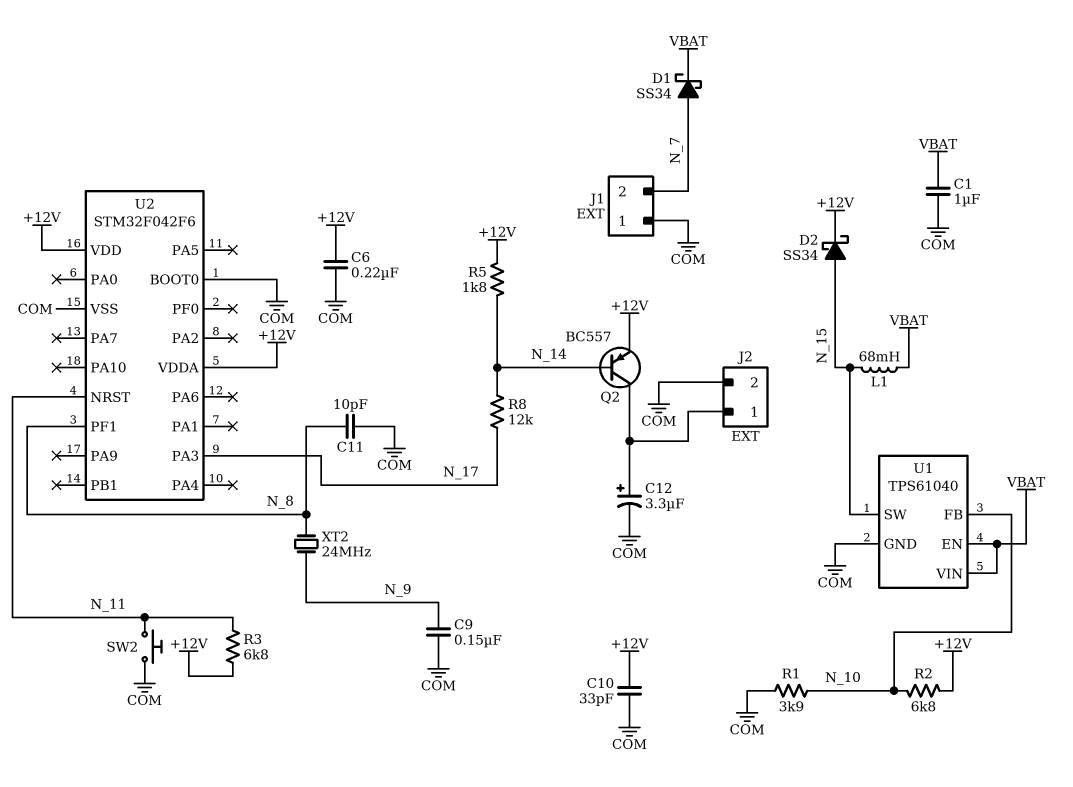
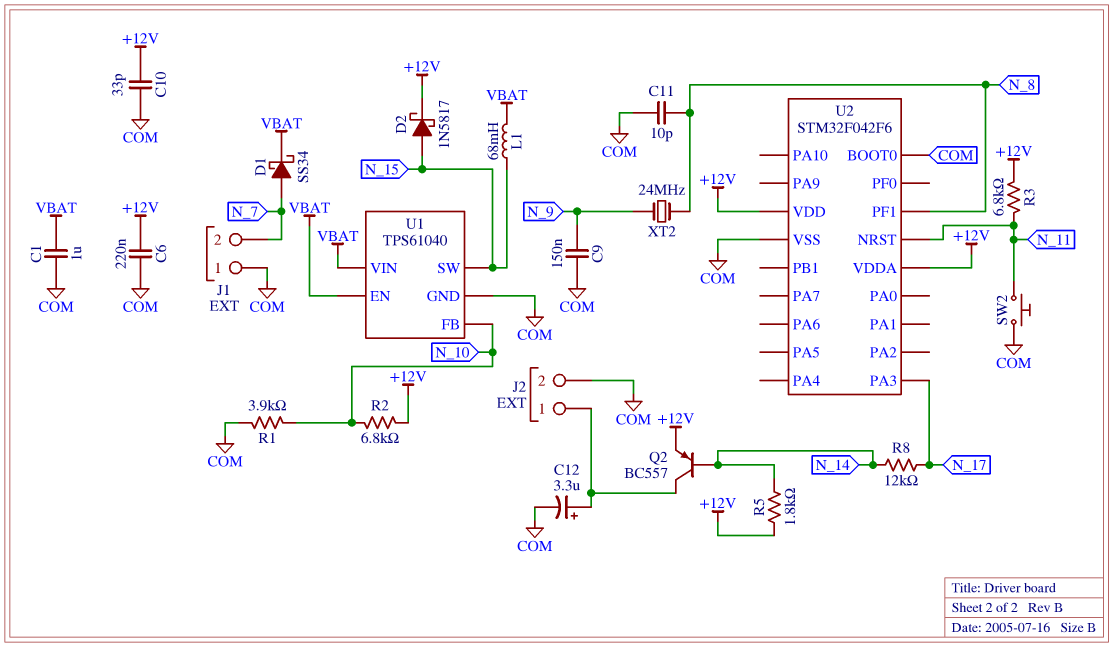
D2: schottky SS34 (A N_15, K +12V) -> schottky 1N5817 (A N_15, K +12V)

